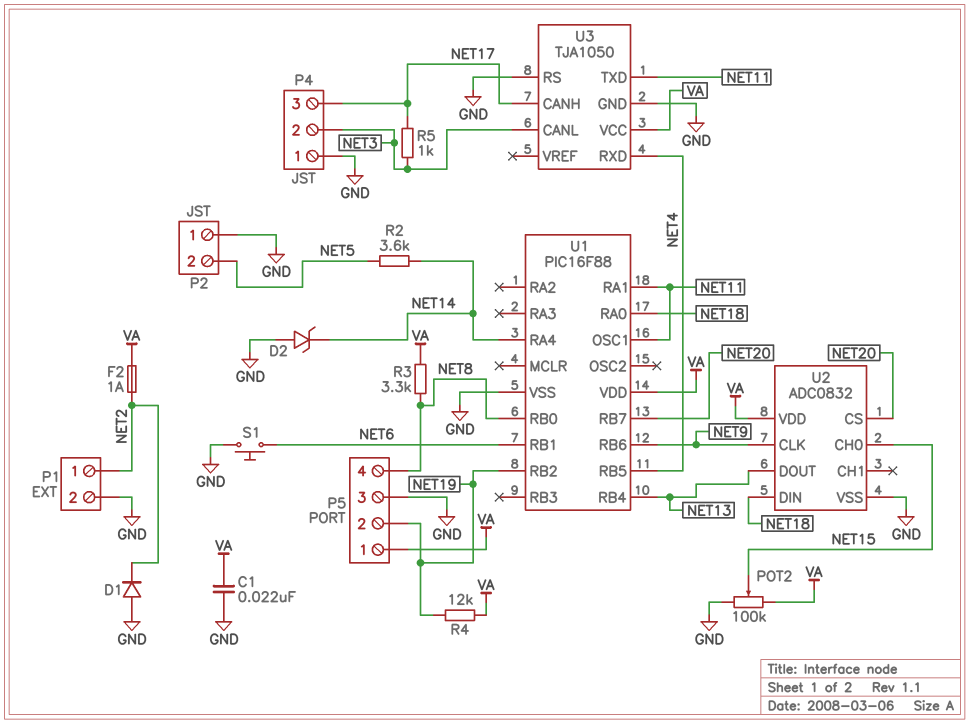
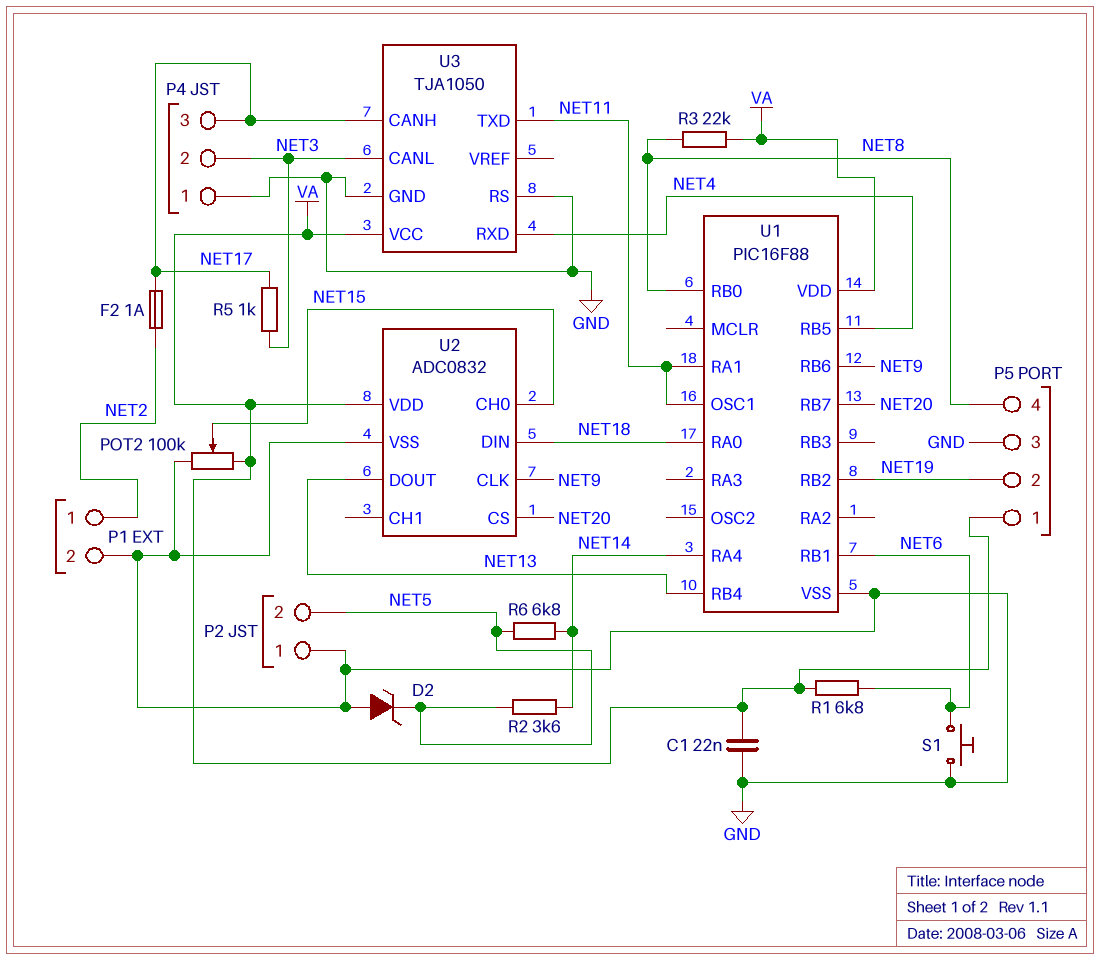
D1: diode (A GND, K NET2) -> none
D2: zener (A GND, K NET14) -> zener (A GND, K NET5)
F2: 1A (NET2, VA) -> 1A (NET2, NET17)
R1: none -> 6.8k (NET6, VA)
R3: 3.3k (NET8, VA) -> 22k (NET8, VA)
R4: 12k (NET19, VA) -> none
R6: none -> 6.8k (NET5, NET14)

